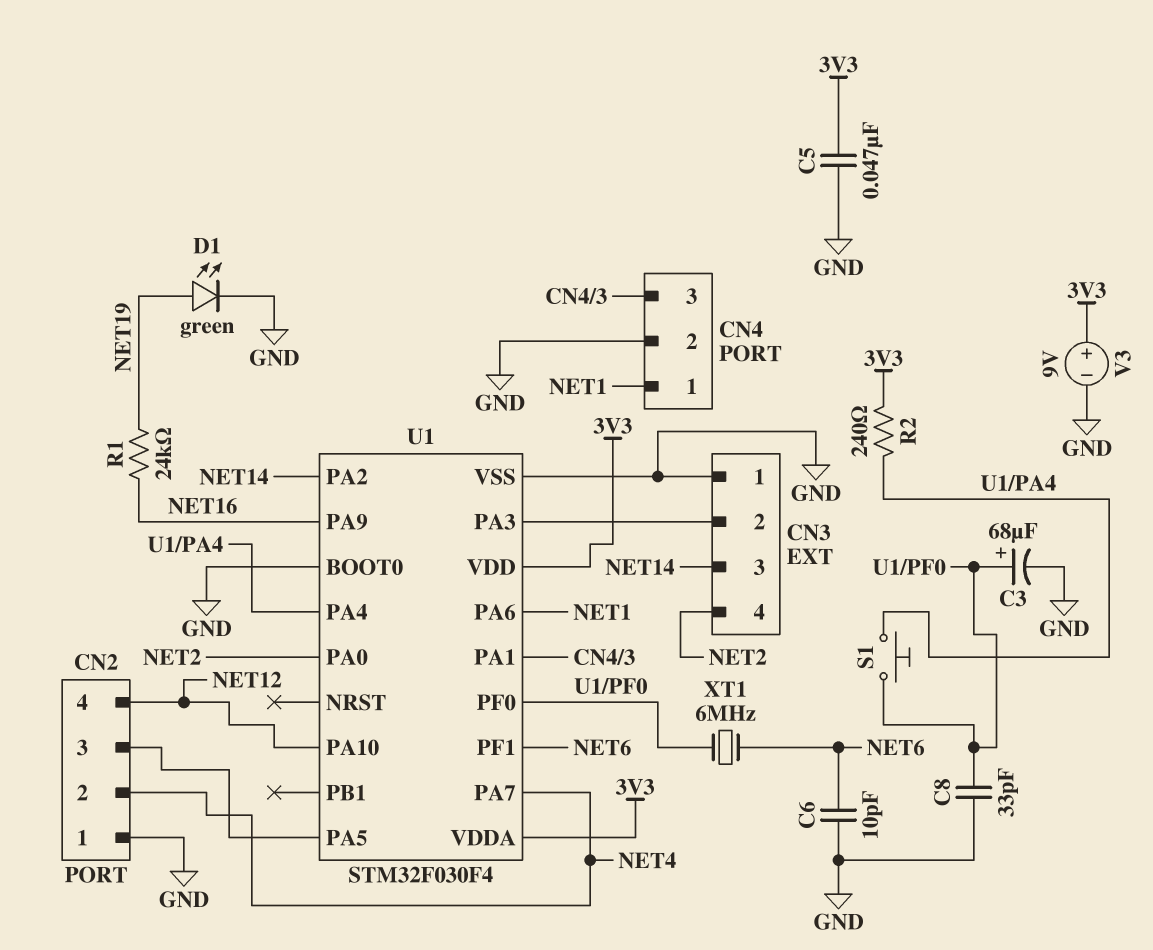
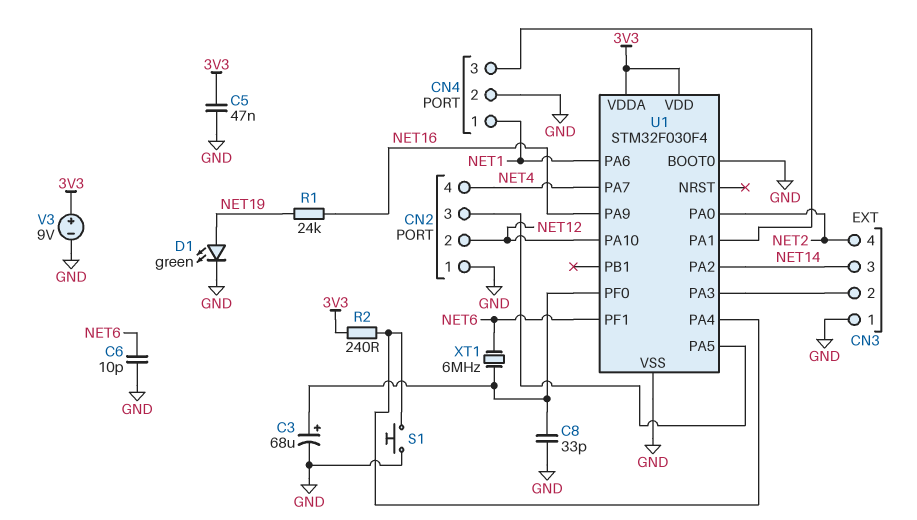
CN2 pin 2: NET4 -> NET12
CN2 pin 4: NET12 -> NET4
S1: button (U1/PA4, U1/PF0) -> button (GND, U1/PA4)

